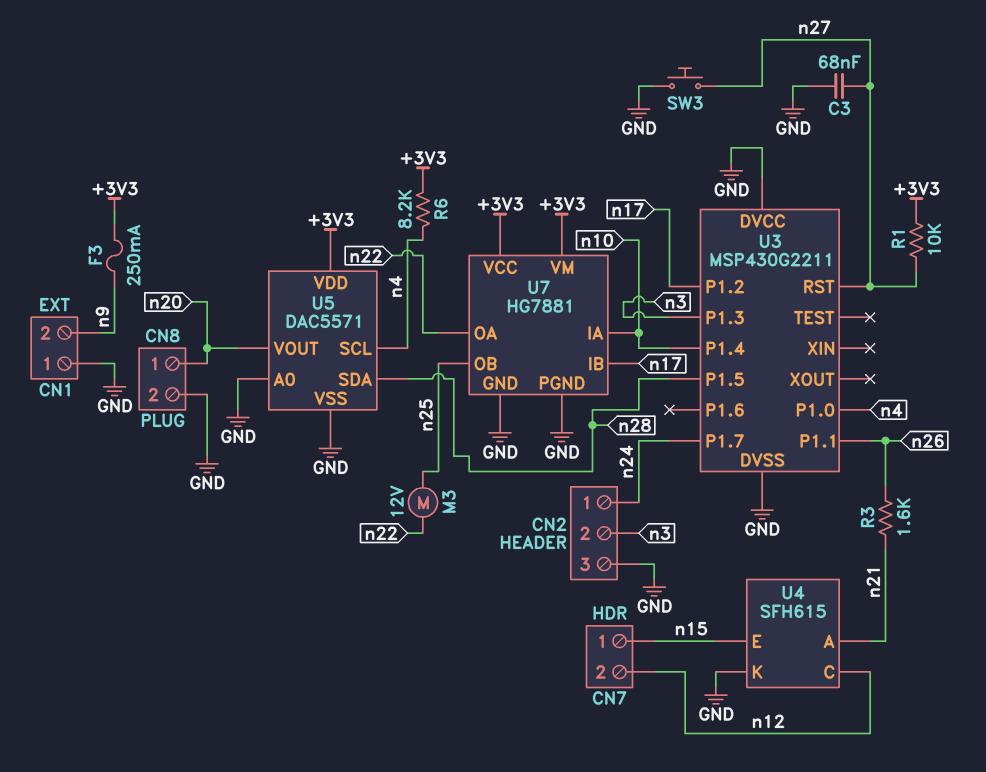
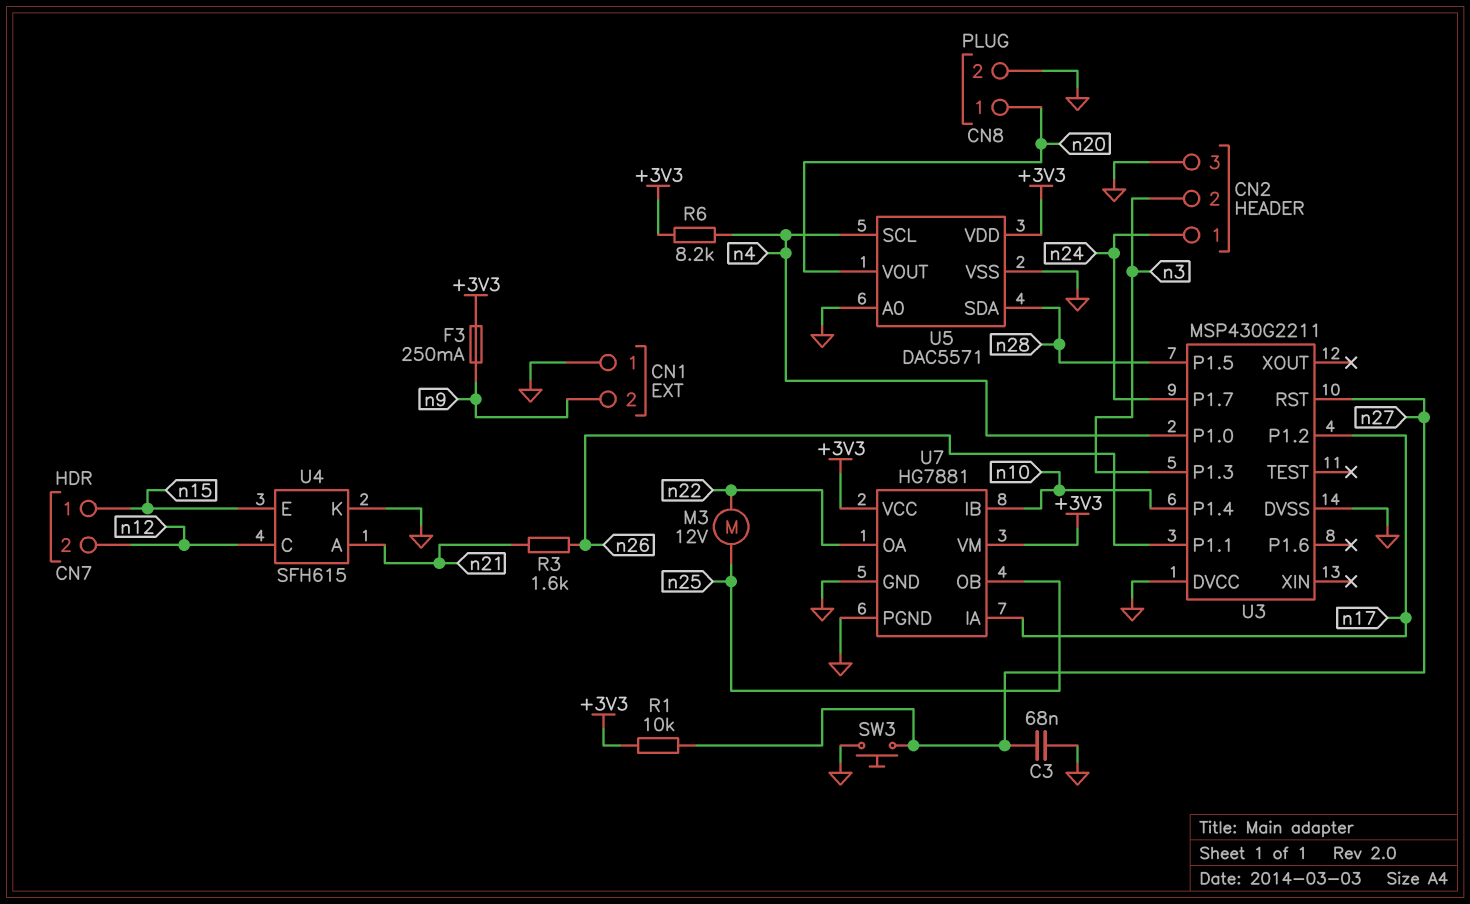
U7 pin IA: n10 -> n17
U7 pin IB: n17 -> n10

